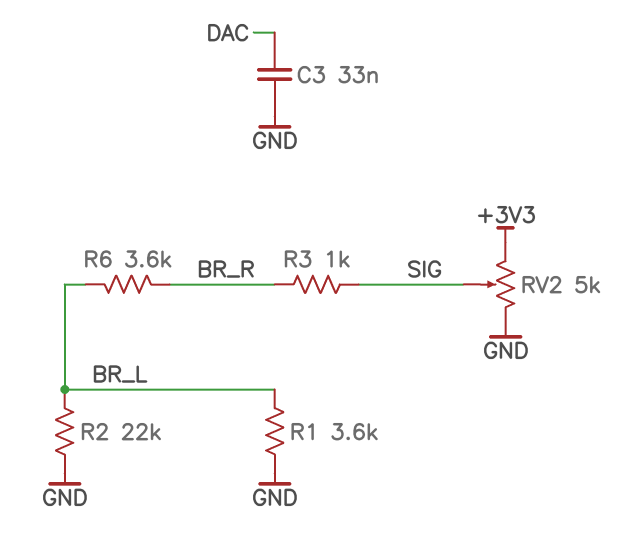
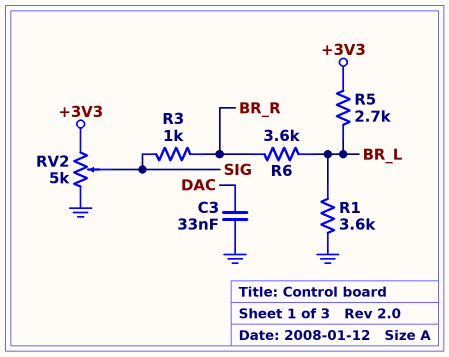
R2: 22k (BR_L, GND) -> none
R5: none -> 2.7k (+3V3, BR_L)

